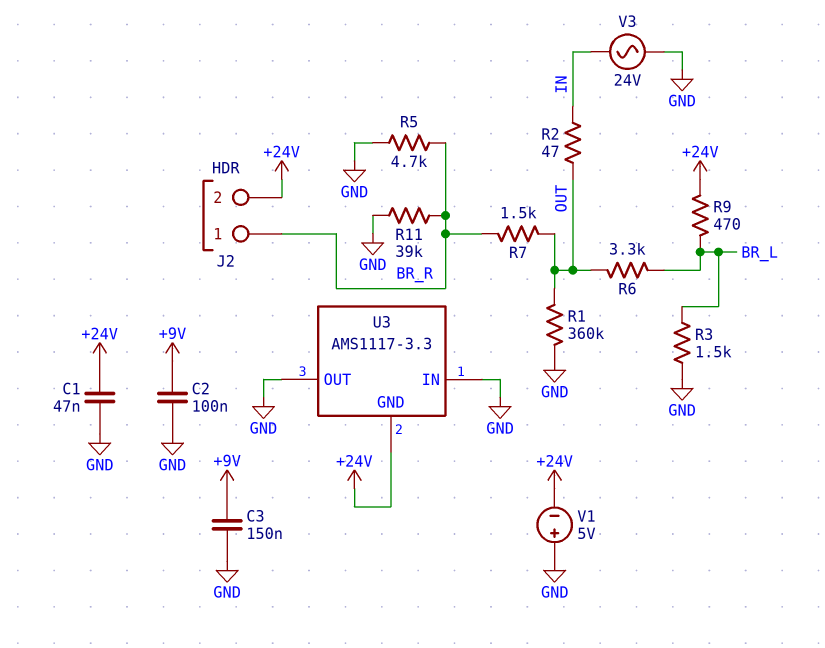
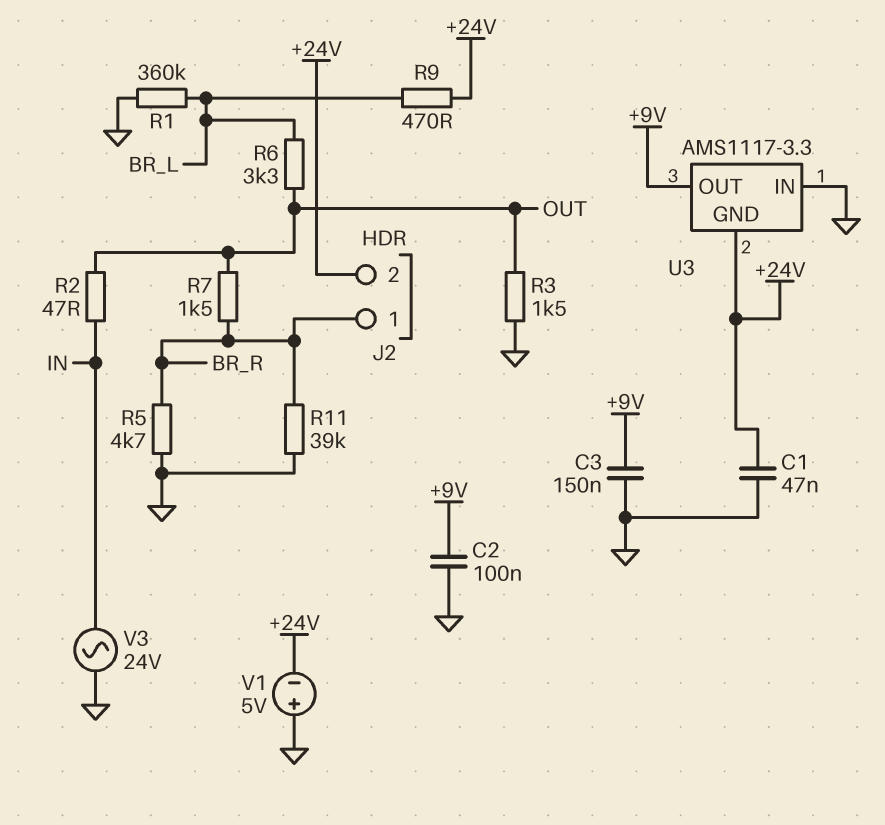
R1: 360k (GND, OUT) -> 360k (BR_L, GND)
R3: 1.5k (BR_L, GND) -> 1.5k (GND, OUT)
U3 pin OUT: GND -> +9V

